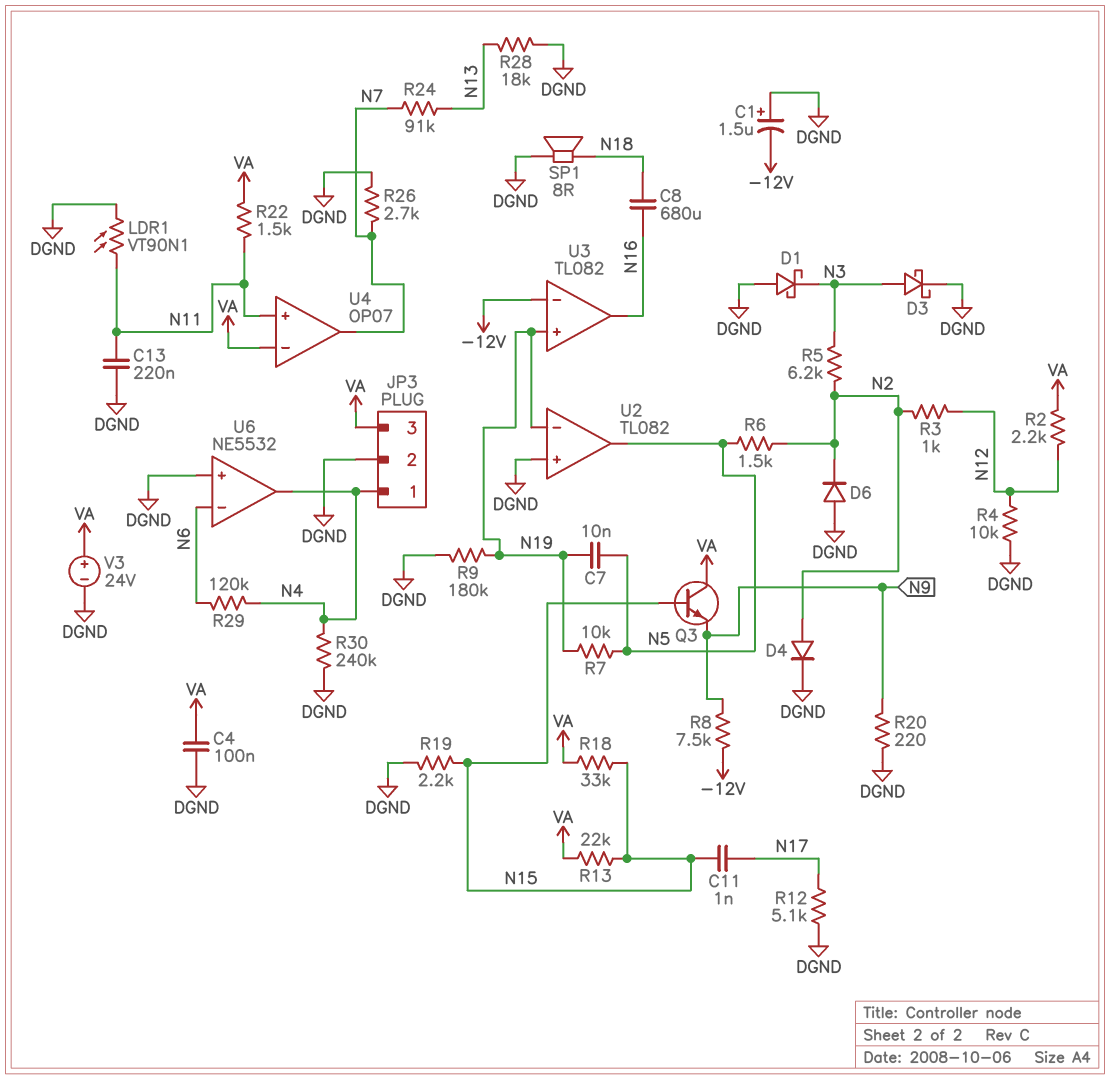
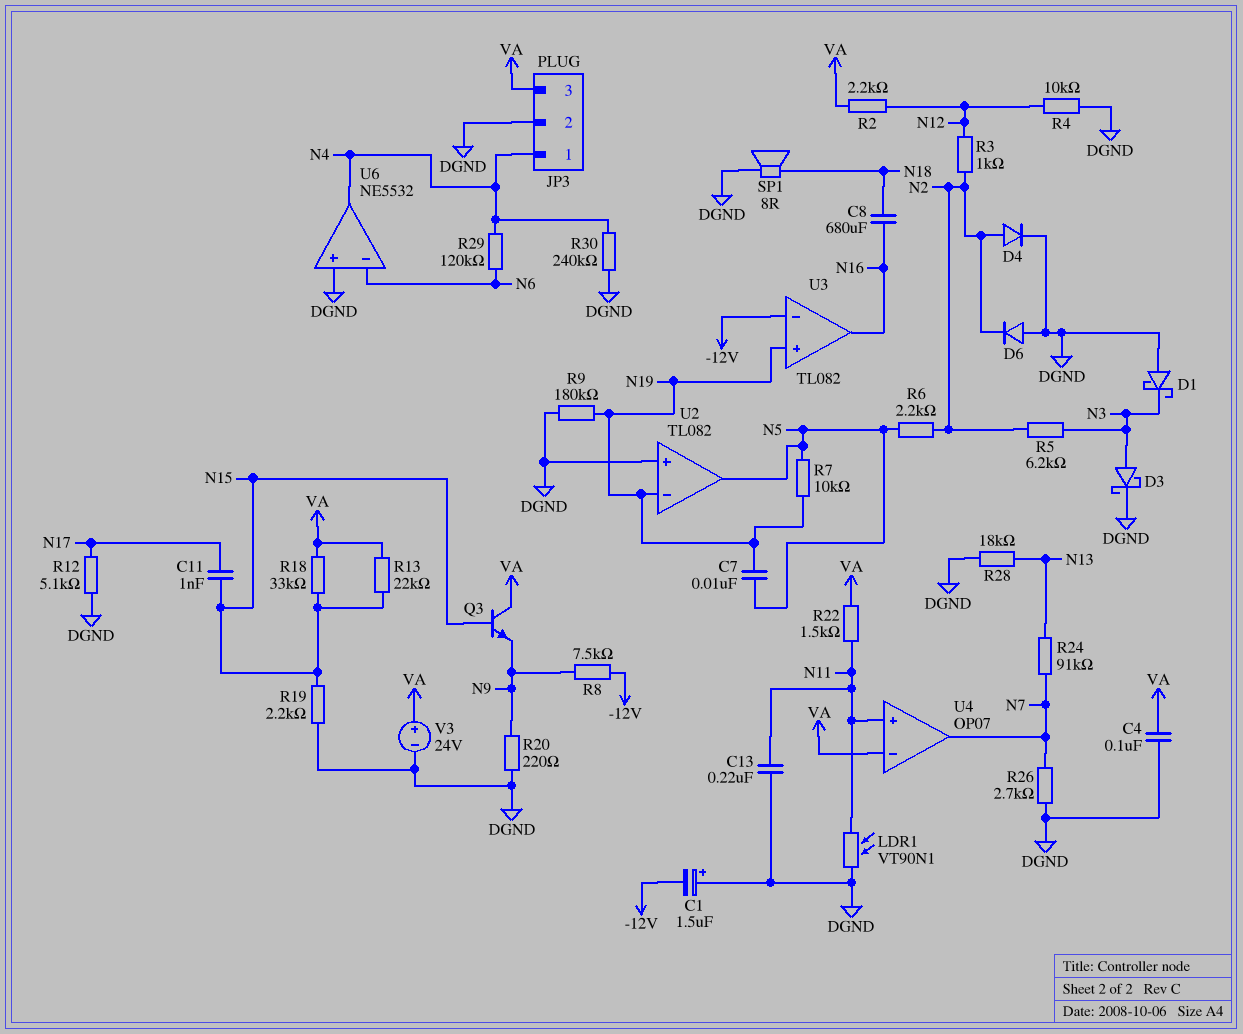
R6: 1.5k (N2, N5) -> 2.2k (N2, N5)

